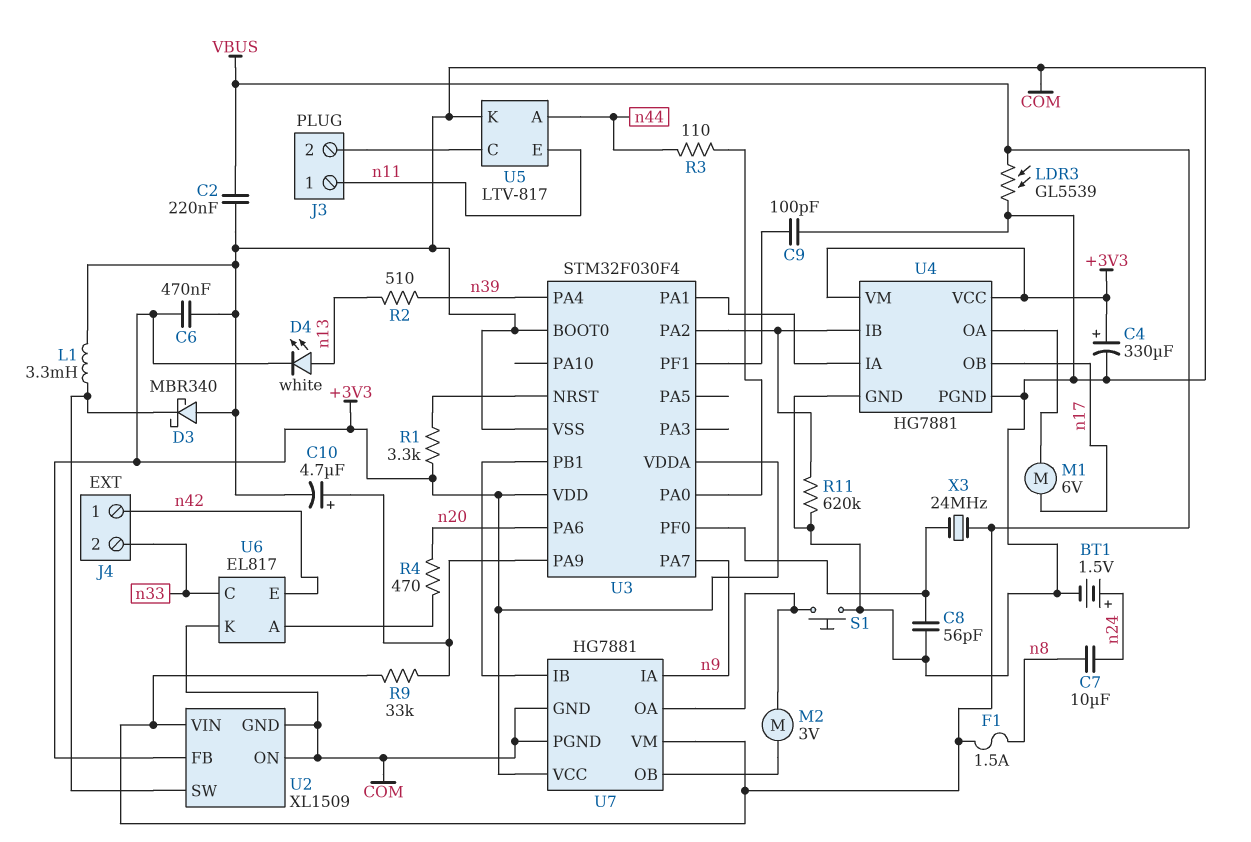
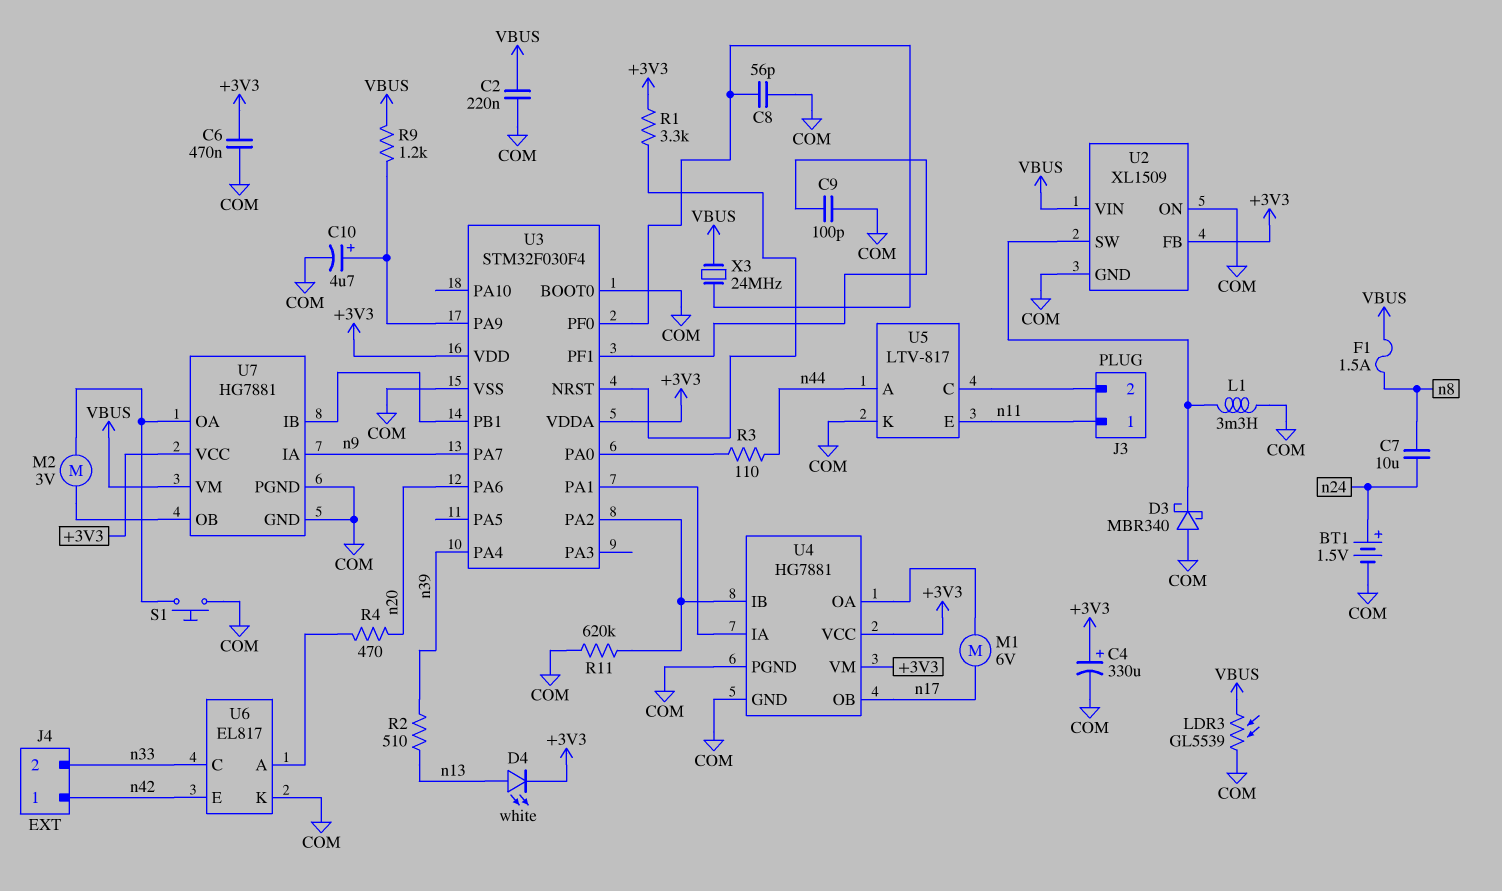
R9: 33k (U3/PA9, VBUS) -> 1.2k (U3/PA9, VBUS)

